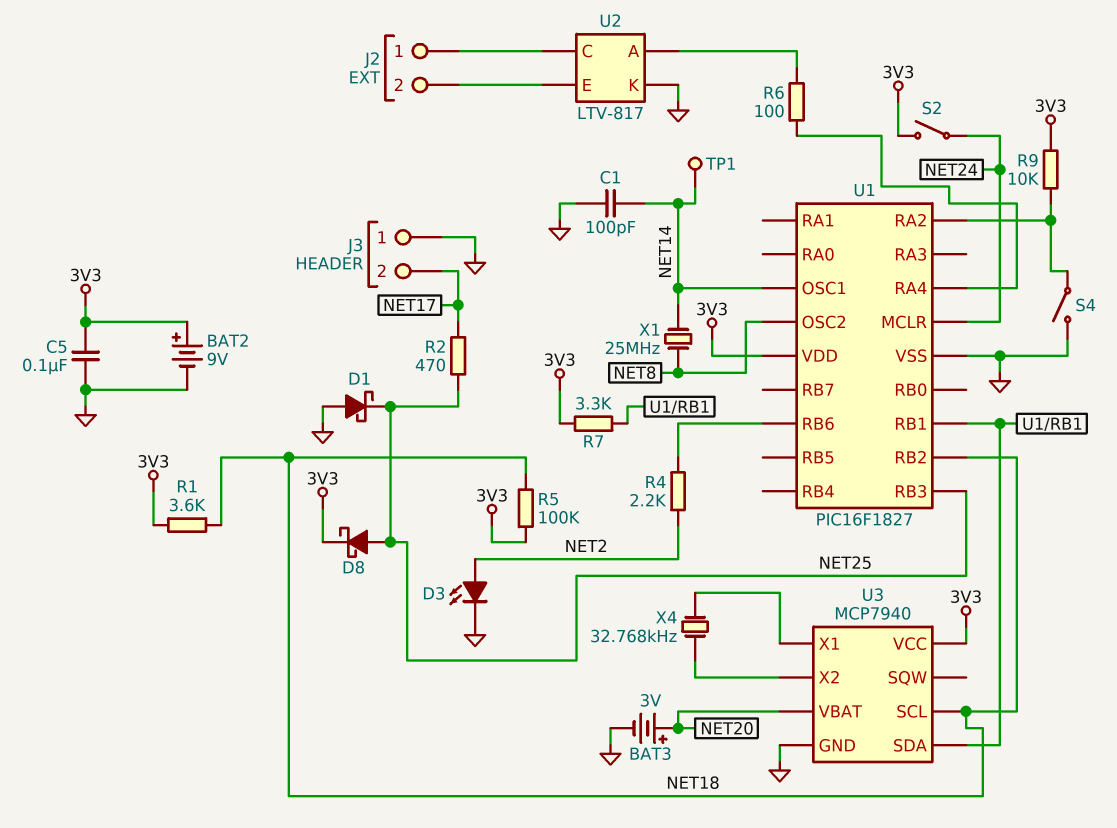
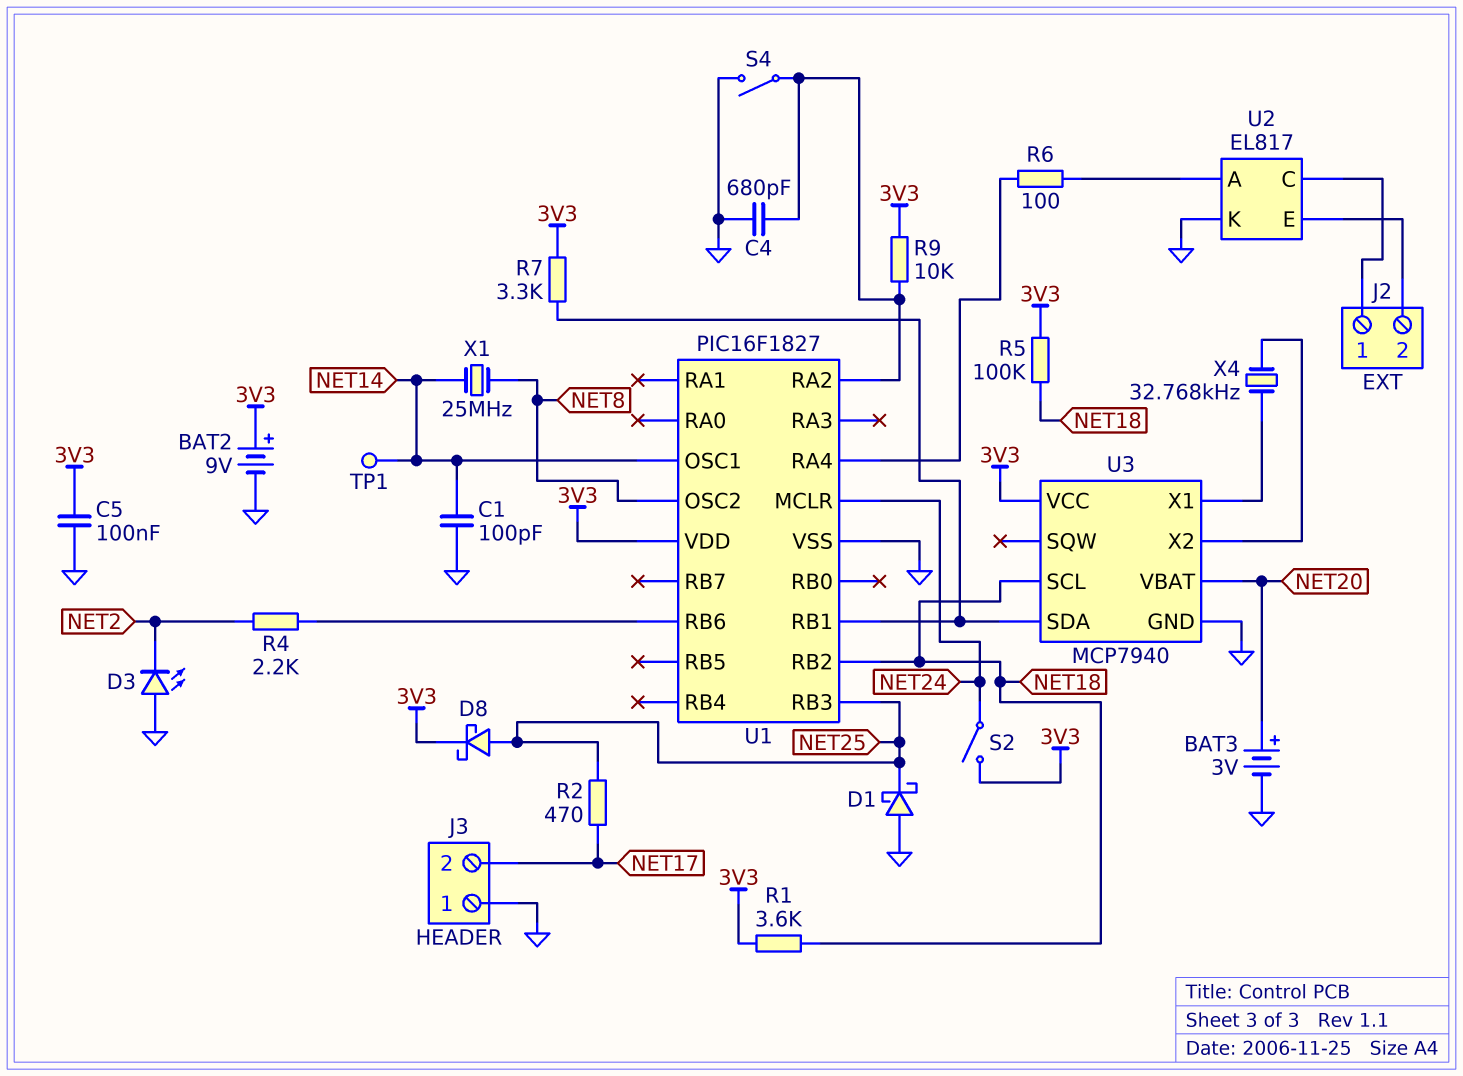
C4: none -> 680pF (GND, U1/RA2)
D3: LED (A NET2, K GND) -> LED (A GND, K NET2)
U2: LTV-817 -> EL817

